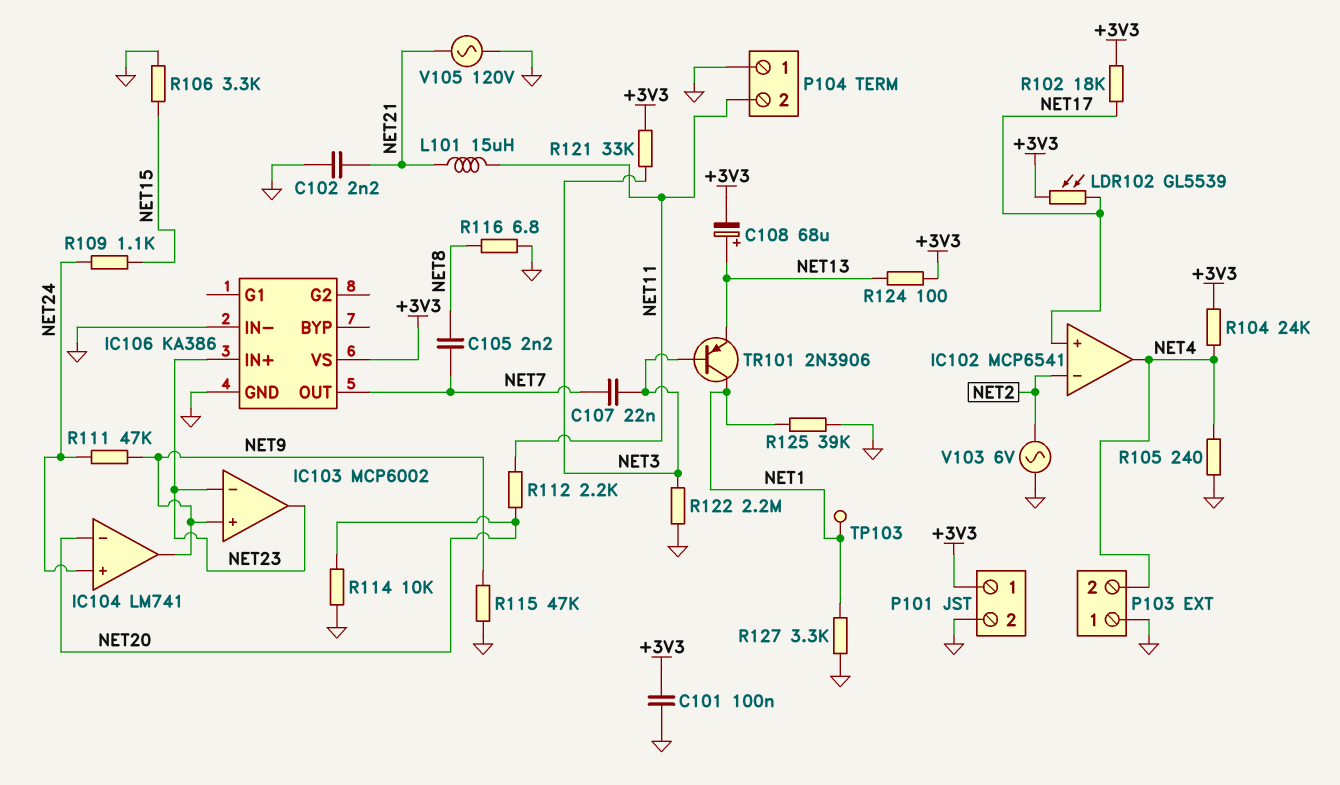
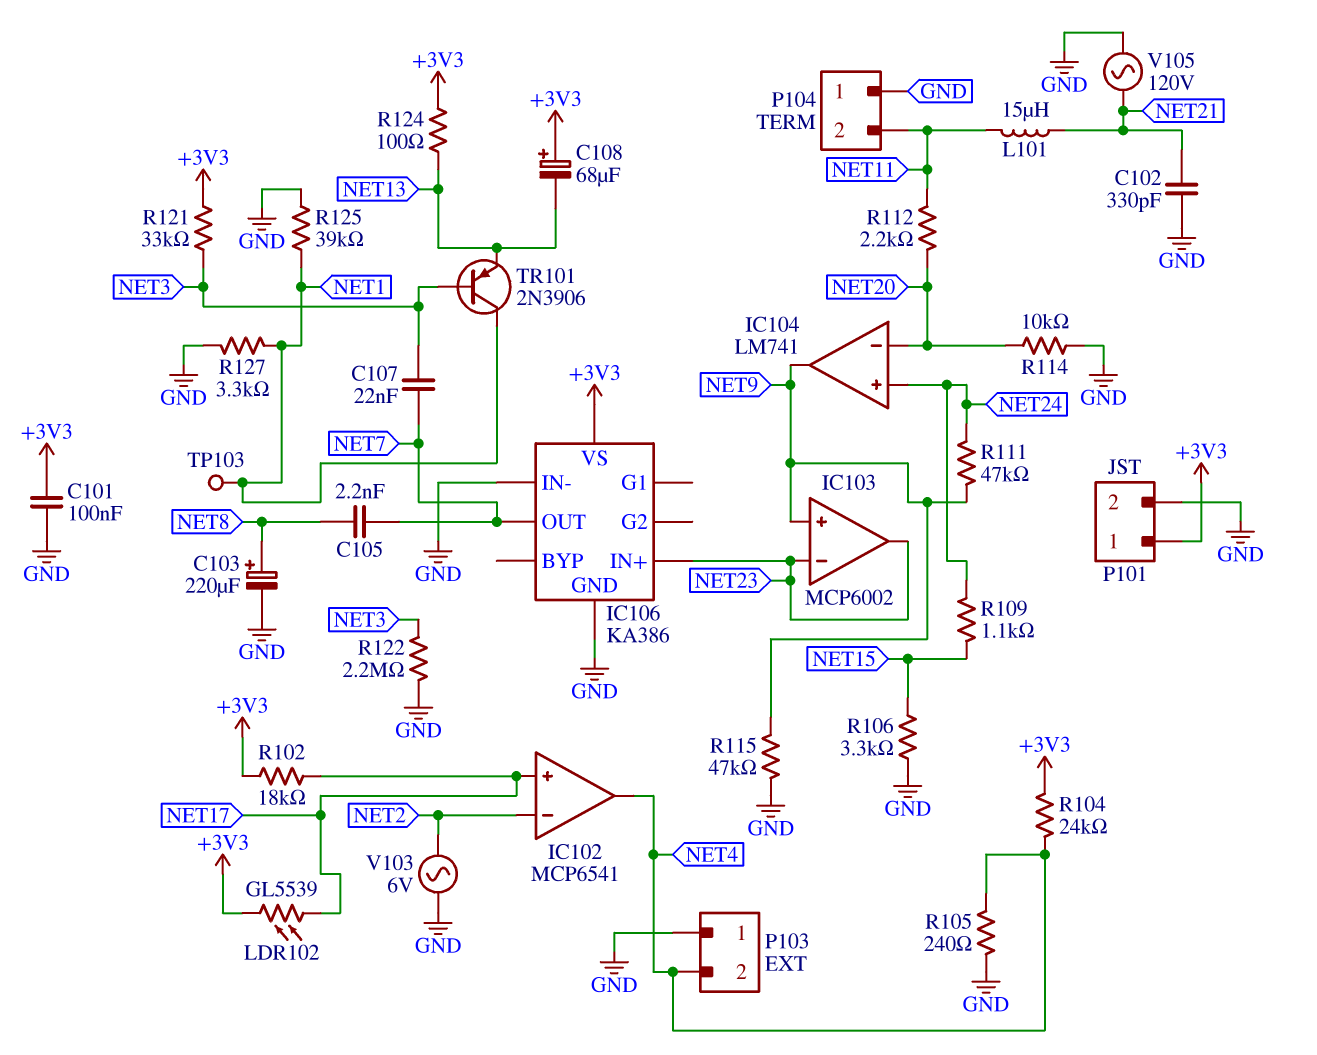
C102: 2.2nF (GND, NET21) -> 330pF (GND, NET21)
C103: none -> 220uF (plus NET8, minus GND)
C108: 68uF (plus NET13, minus +3V3) -> 68uF (plus +3V3, minus NET13)
R116: 6.8 (GND, NET8) -> none

